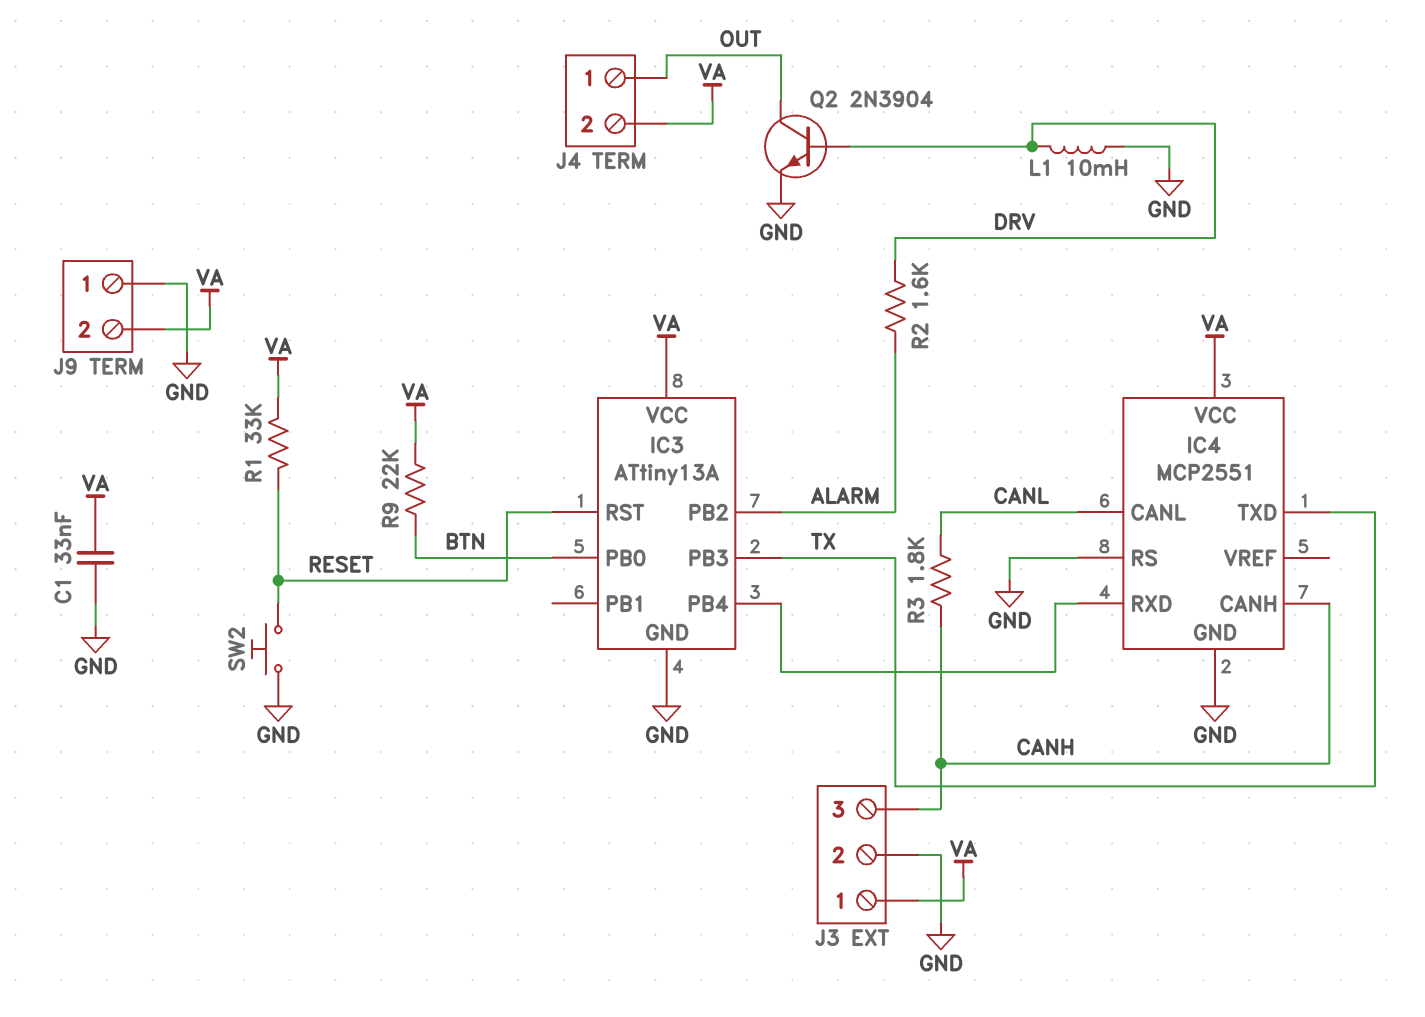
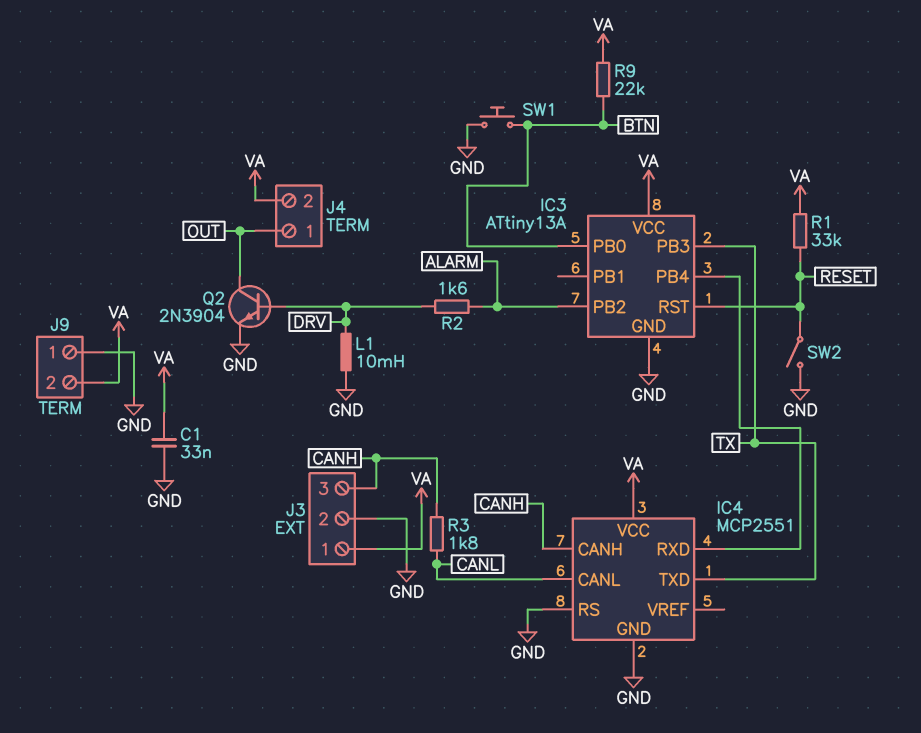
SW1: none -> button (BTN, GND)
SW2: button (GND, RESET) -> switch (GND, RESET)

